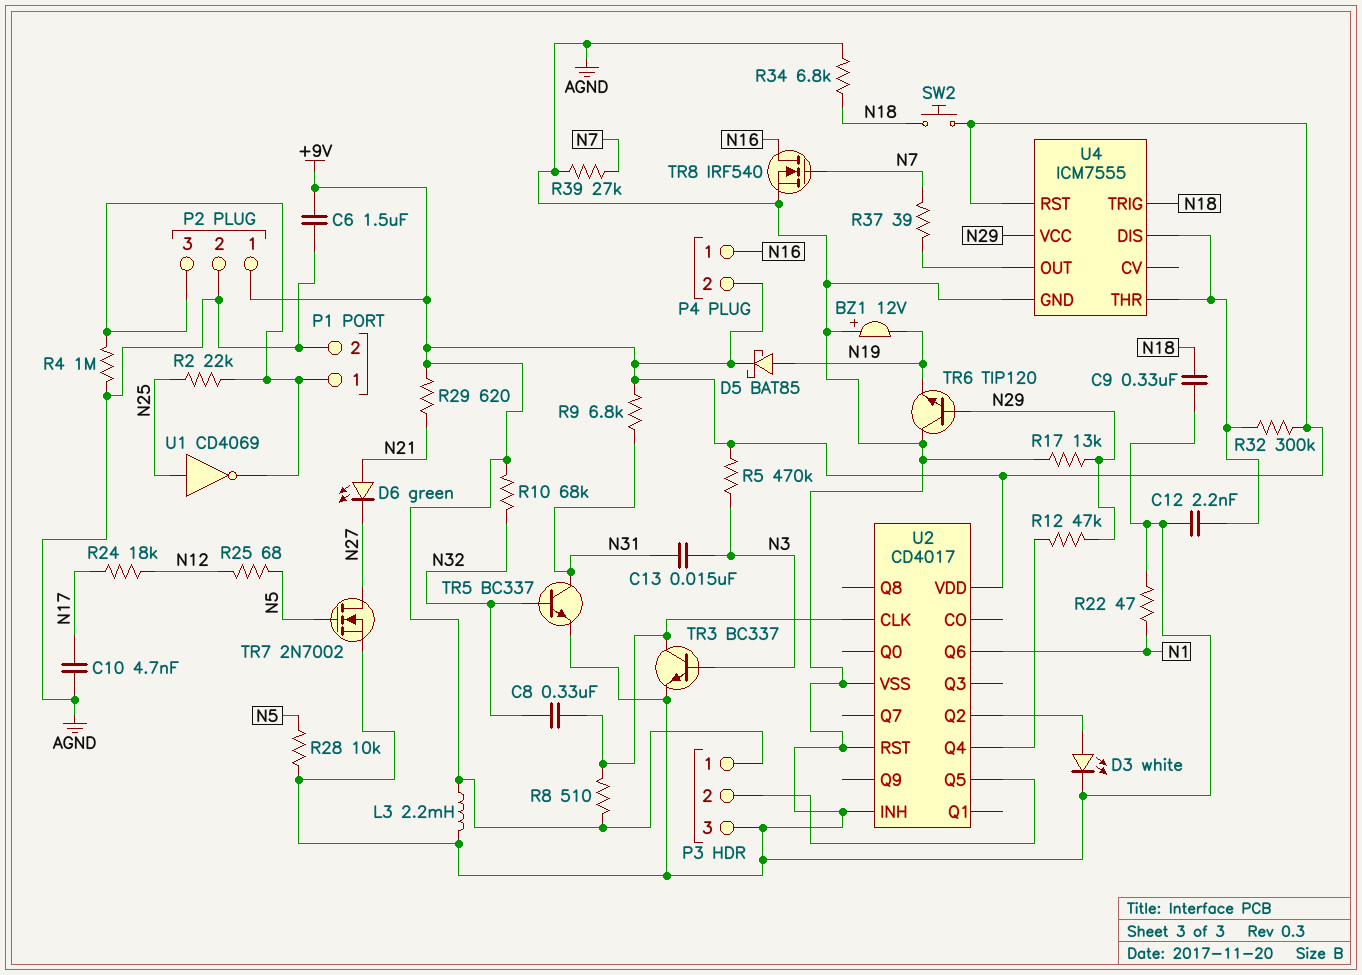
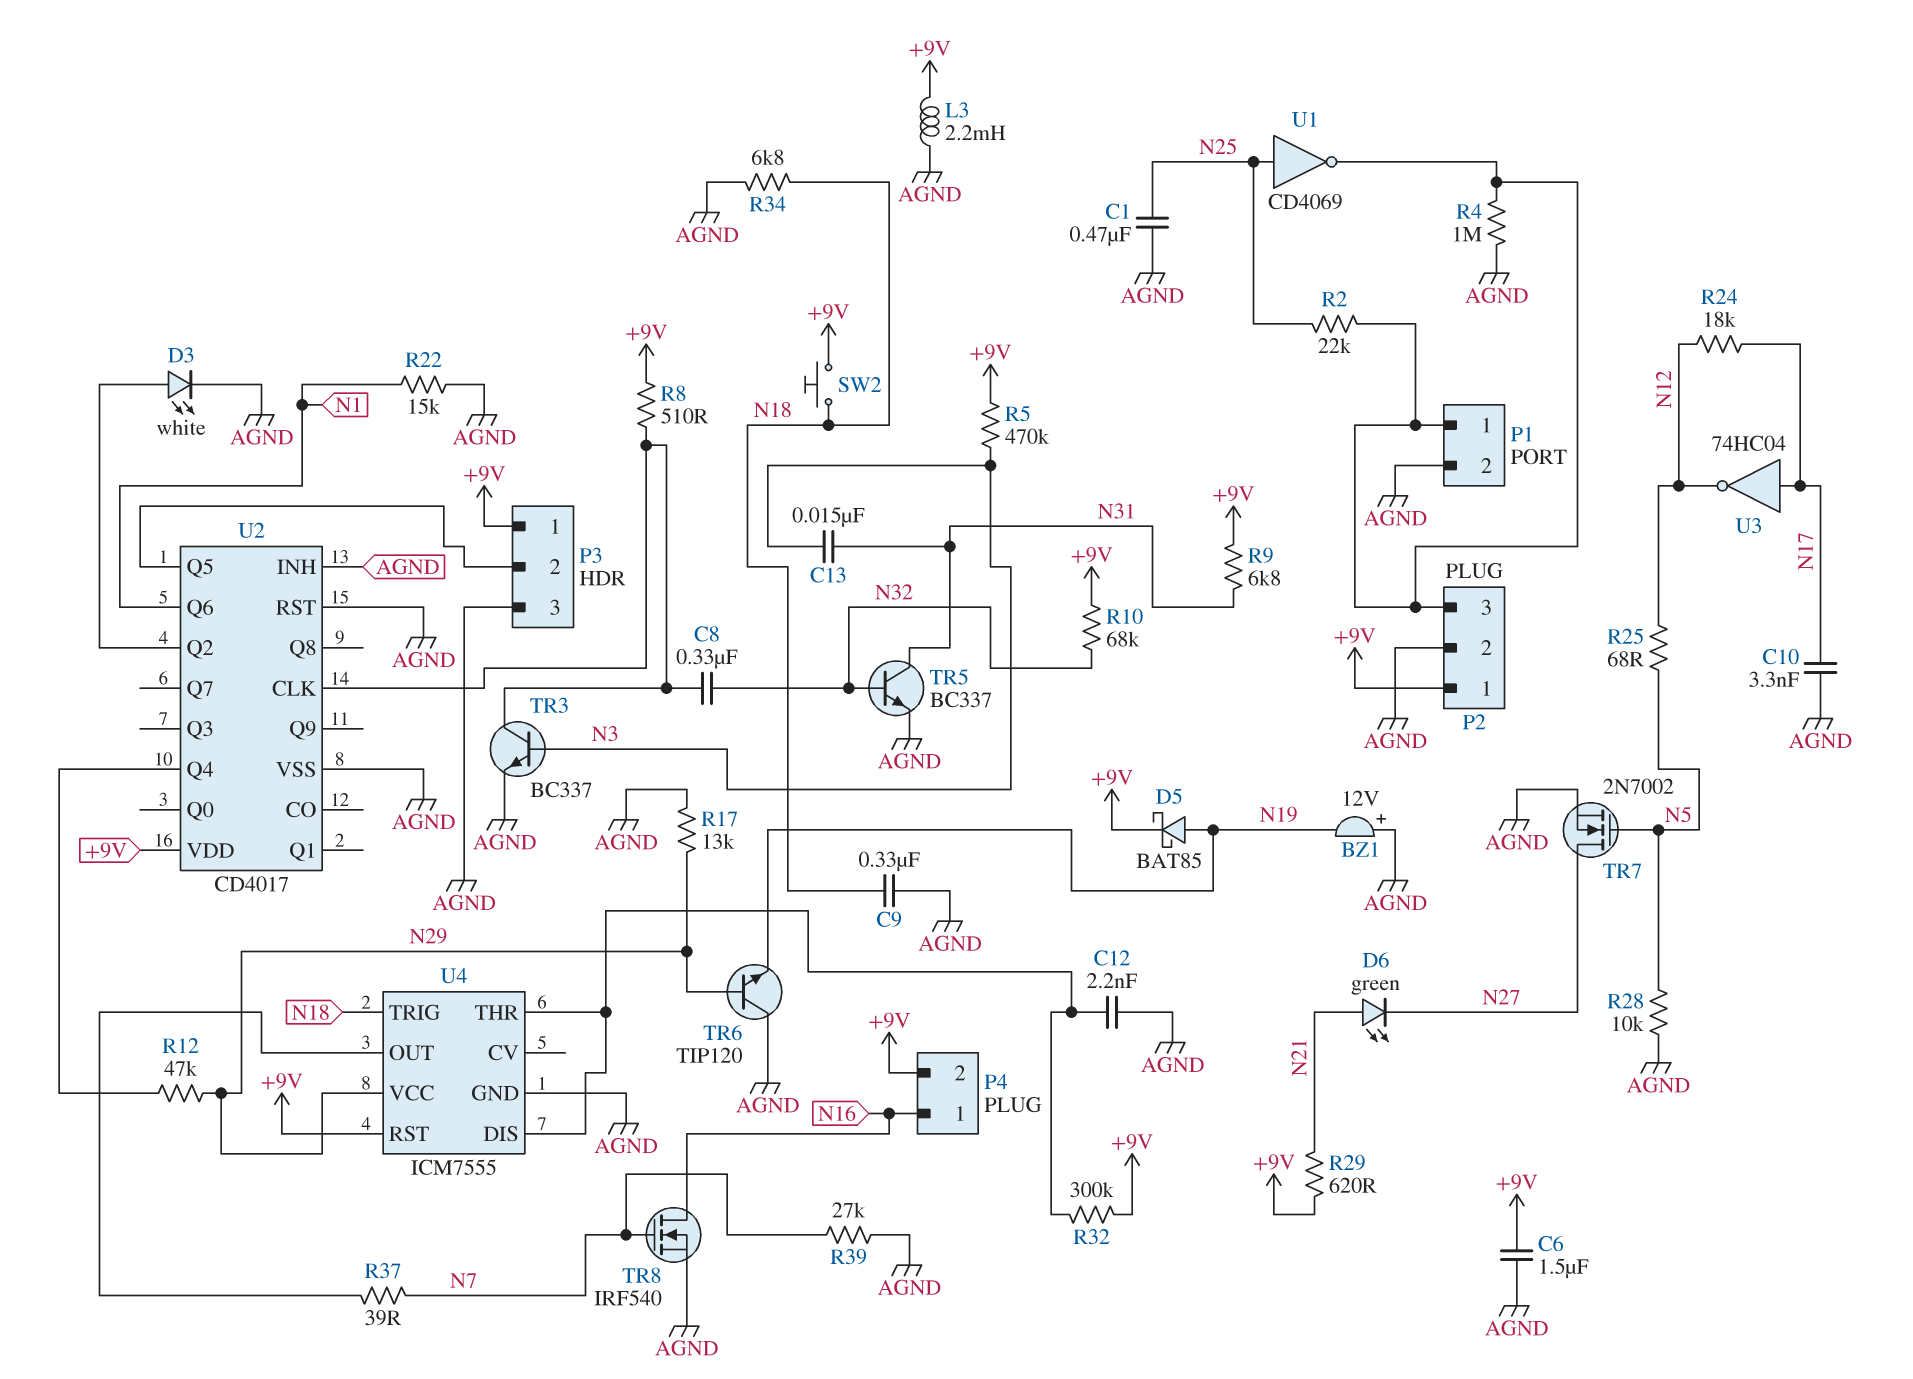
C1: none -> 470nF (AGND, N25)
C10: 4.7nF (AGND, N17) -> 3.3nF (AGND, N17)
R22: 47 (AGND, N1) -> 15k (AGND, N1)
U3: none -> NOT 74HC04 (in N17, out N12)

